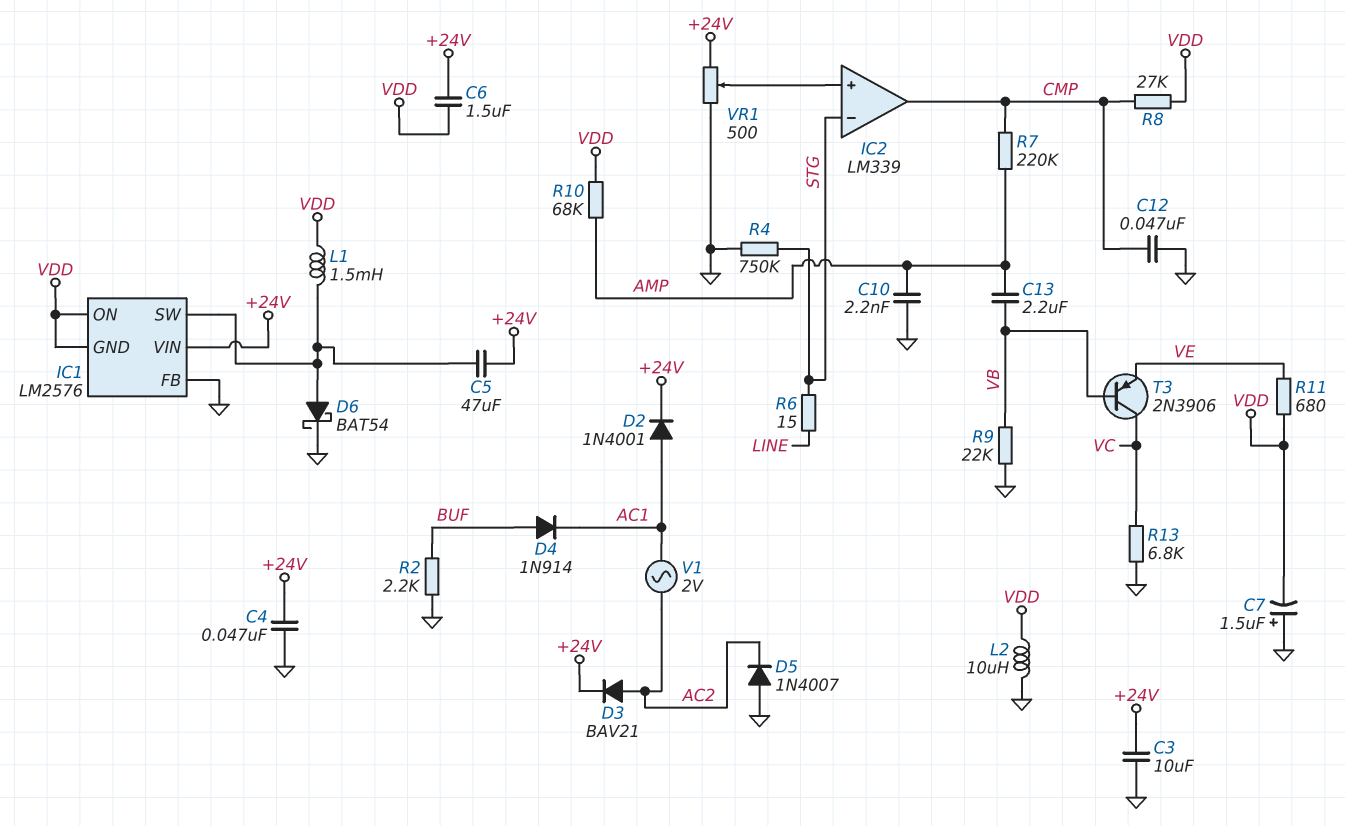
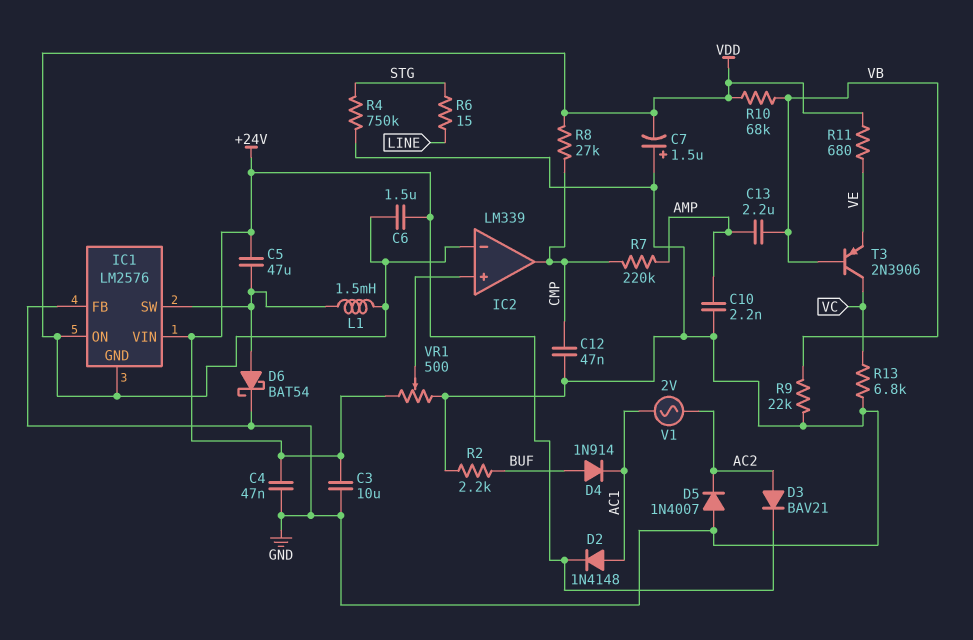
D2: diode 1N4001 (A AC1, K +24V) -> diode 1N4148 (A AC1, K +24V)
IC2 pin in-: STG -> VDD
L2: 10uH (GND, VDD) -> none
R10: 68k (AMP, VDD) -> 68k (VB, VDD)

